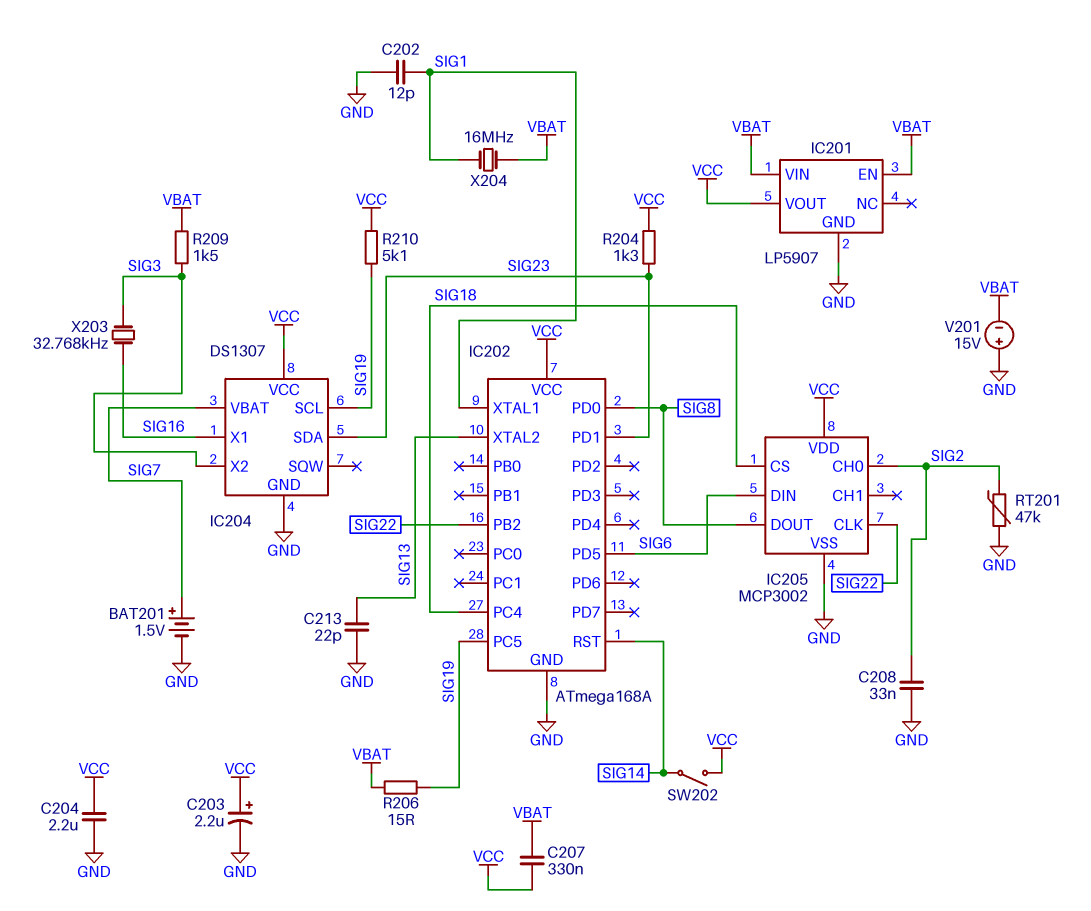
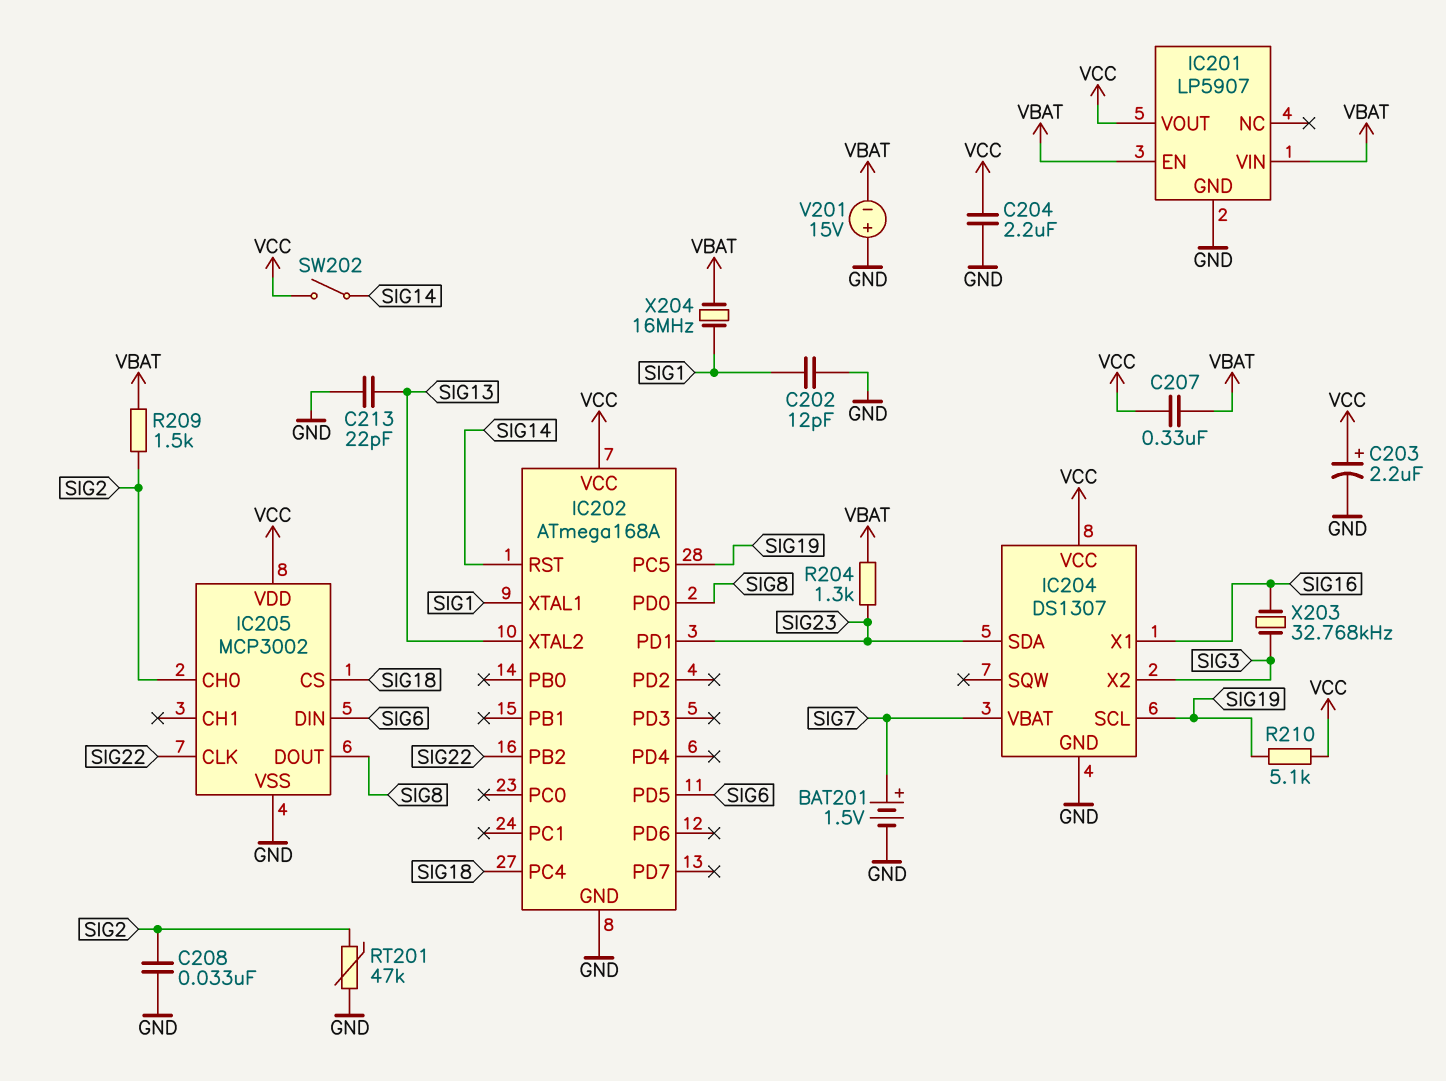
R204: 1.3k (SIG23, VCC) -> 1.3k (SIG23, VBAT)
R206: 15 (SIG19, VBAT) -> none
R209: 1.5k (SIG3, VBAT) -> 1.5k (SIG2, VBAT)

